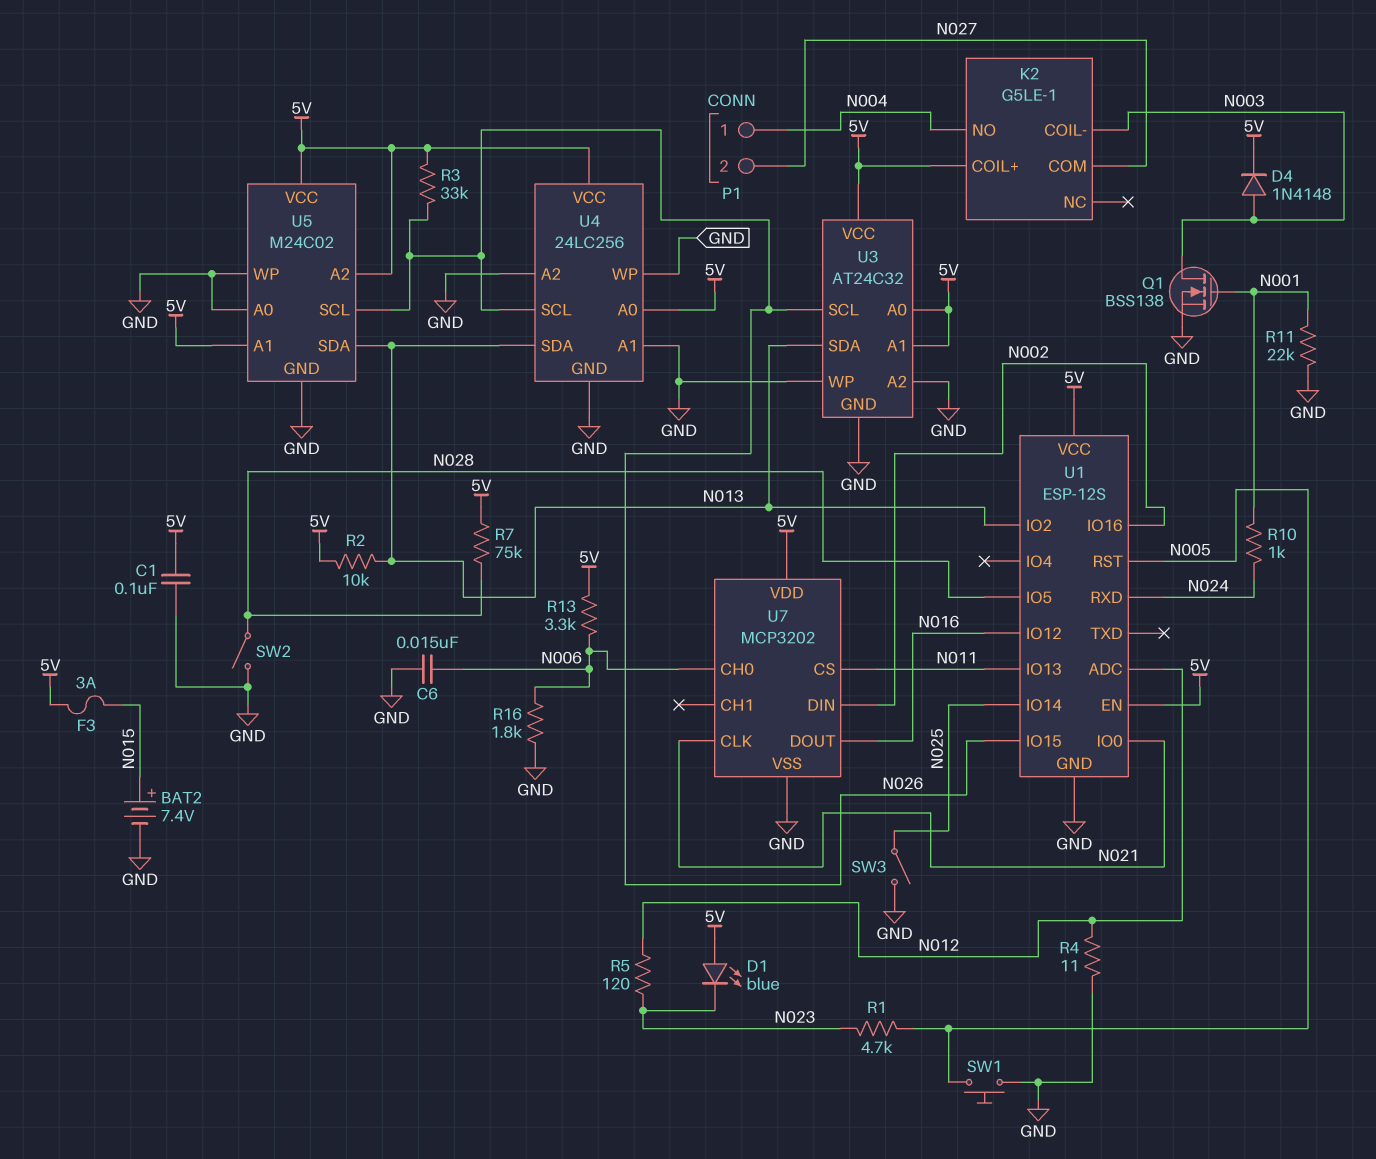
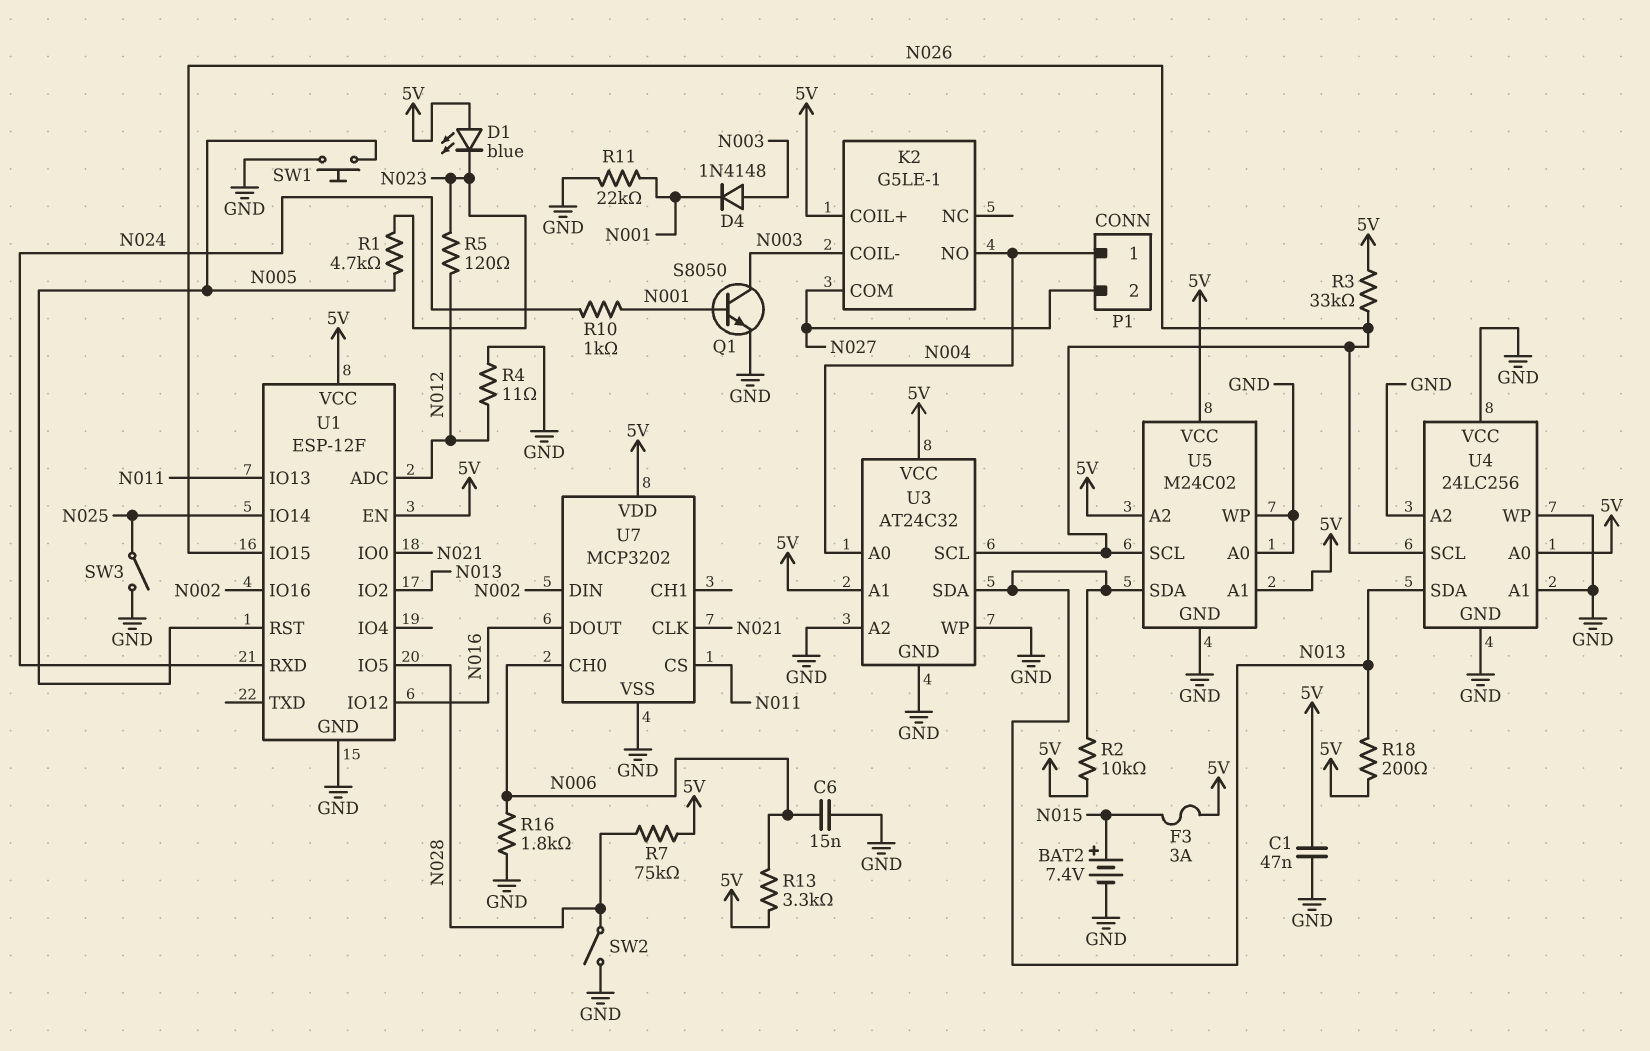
C1: 100nF (5V, GND) -> 47nF (5V, GND)
D4: diode 1N4148 (A N003, K 5V) -> diode 1N4148 (A N003, K N001)
Q1: NMOS BSS138 (G N001, D N003, S GND) -> NPN S8050 (B N001, C N003, E GND)
R18: none -> 200 (5V, N013)
U1: ESP-12S -> ESP-12F
U3 pin A0: 5V -> N004
U4 pin VCC: 5V -> GND

